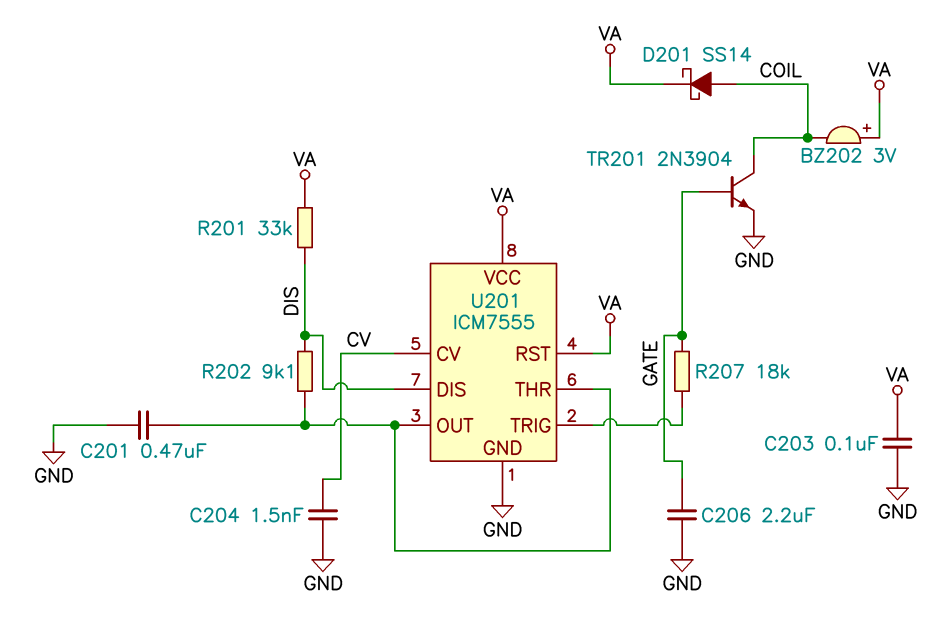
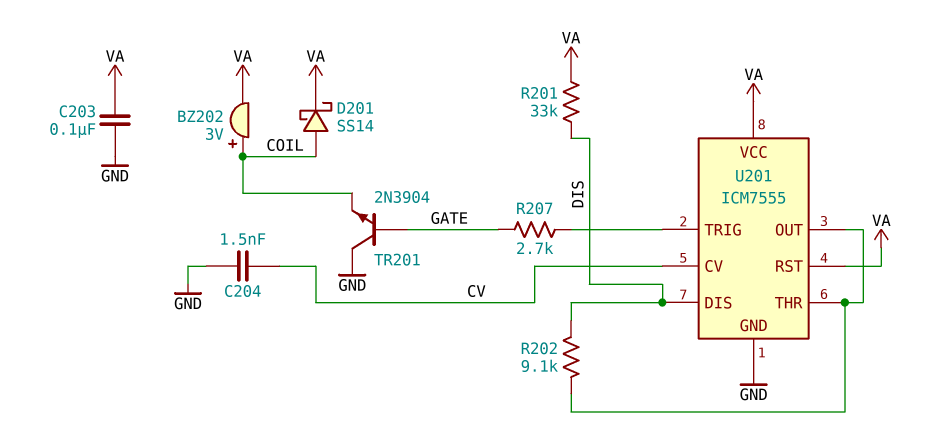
BZ202: buzzer 3V (plus VA, minus COIL) -> buzzer 3V (plus COIL, minus VA)
C201: 470nF (GND, U201/OUT) -> none
C206: 2.2uF (GATE, GND) -> none
R207: 18k (GATE, U201/TRIG) -> 2.7k (GATE, U201/TRIG)
TR201: NPN 2N3904 (B GATE, C COIL, E GND) -> NPN 2N3904 (B GATE, C GND, E COIL)

